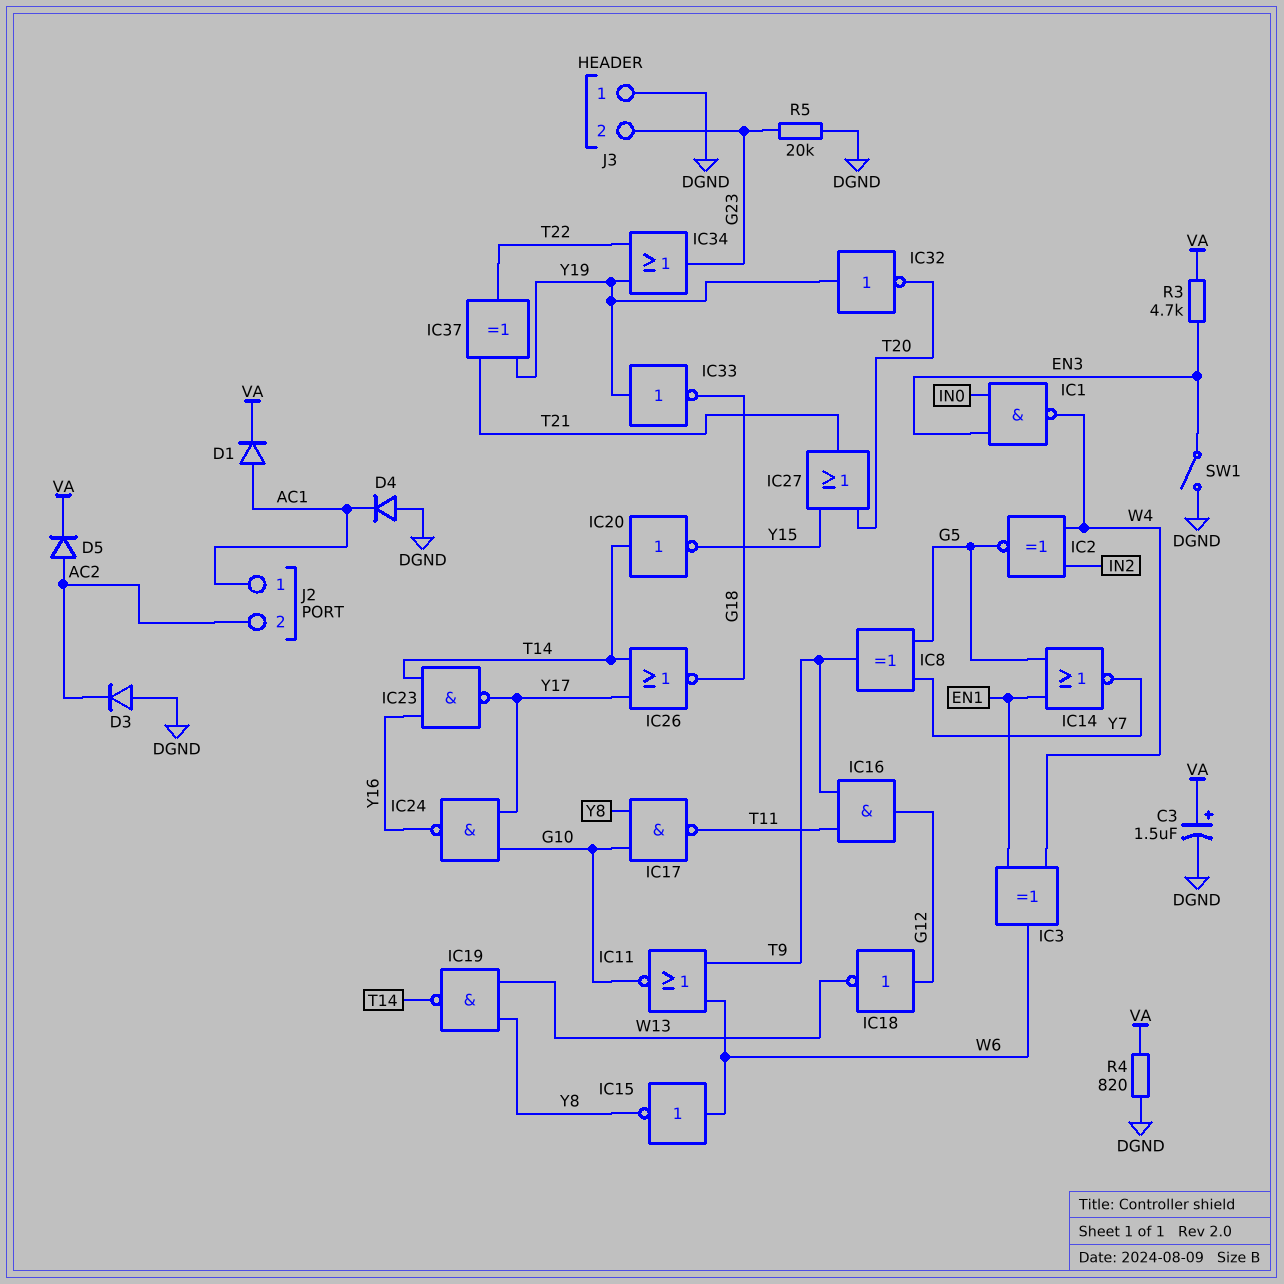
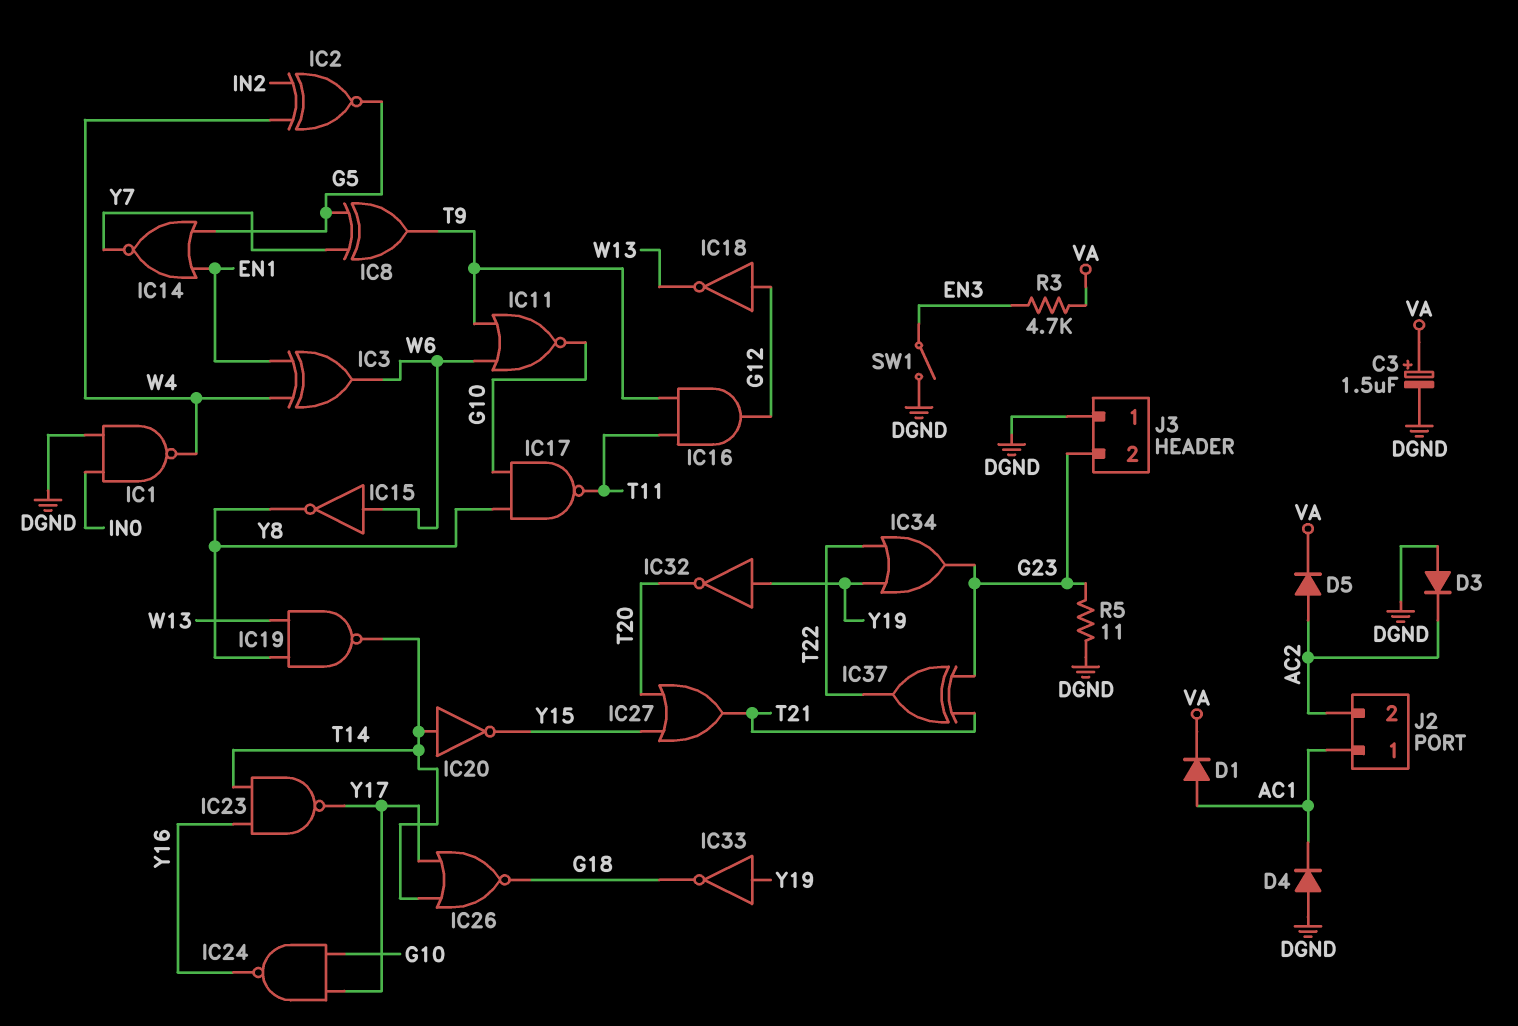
IC1: NAND (in EN3, in IN0, out W4) -> NAND (in DGND, in IN0, out W4)
IC37: XOR (in T21, in Y19, out T22) -> XOR (in G23, in T21, out T22)
R4: 820 (DGND, VA) -> none
R5: 20k (DGND, G23) -> 11 (DGND, G23)

